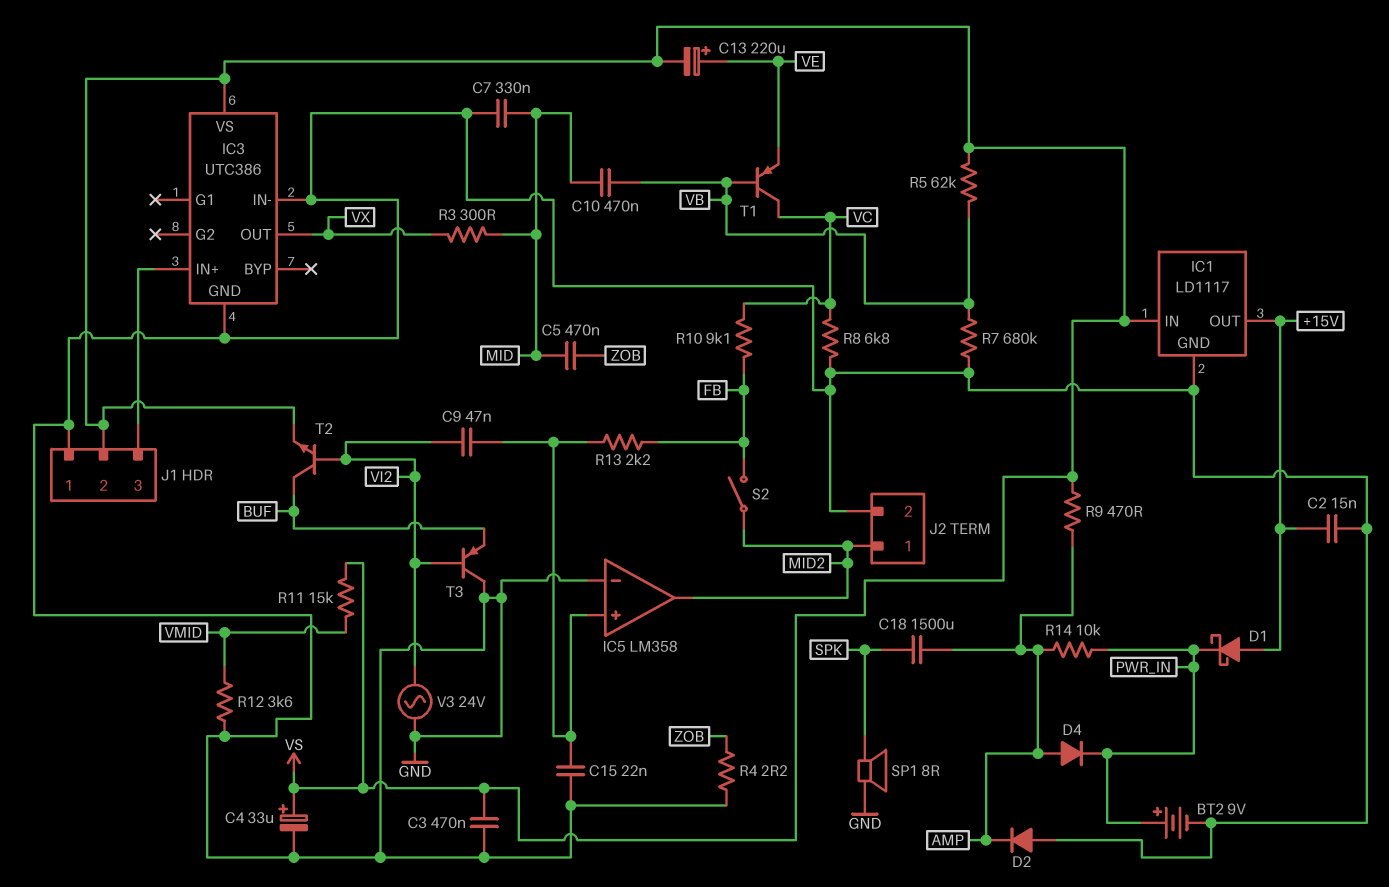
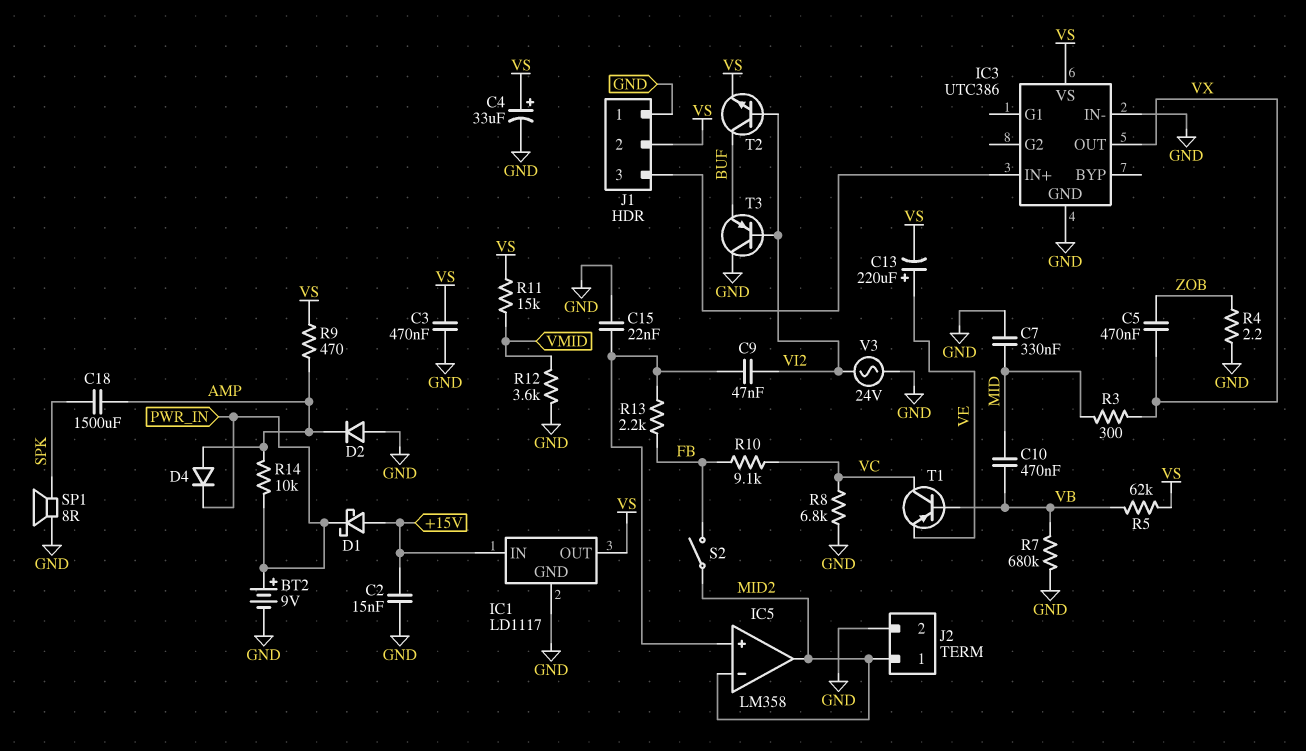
C5: 470nF (MID, ZOB) -> 470nF (VX, ZOB)
IC1 pin IN: VS -> +15V
IC1 pin OUT: +15V -> VS
IC5 pin in-: GND -> MID2

